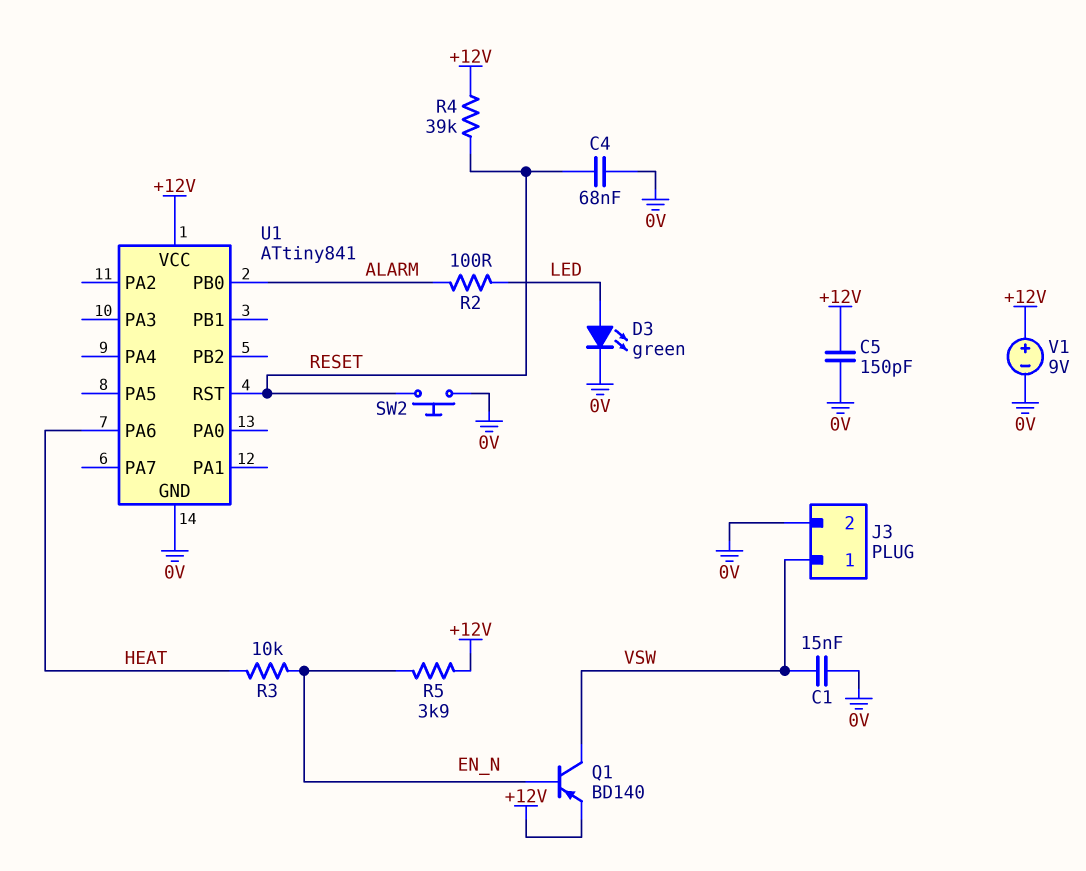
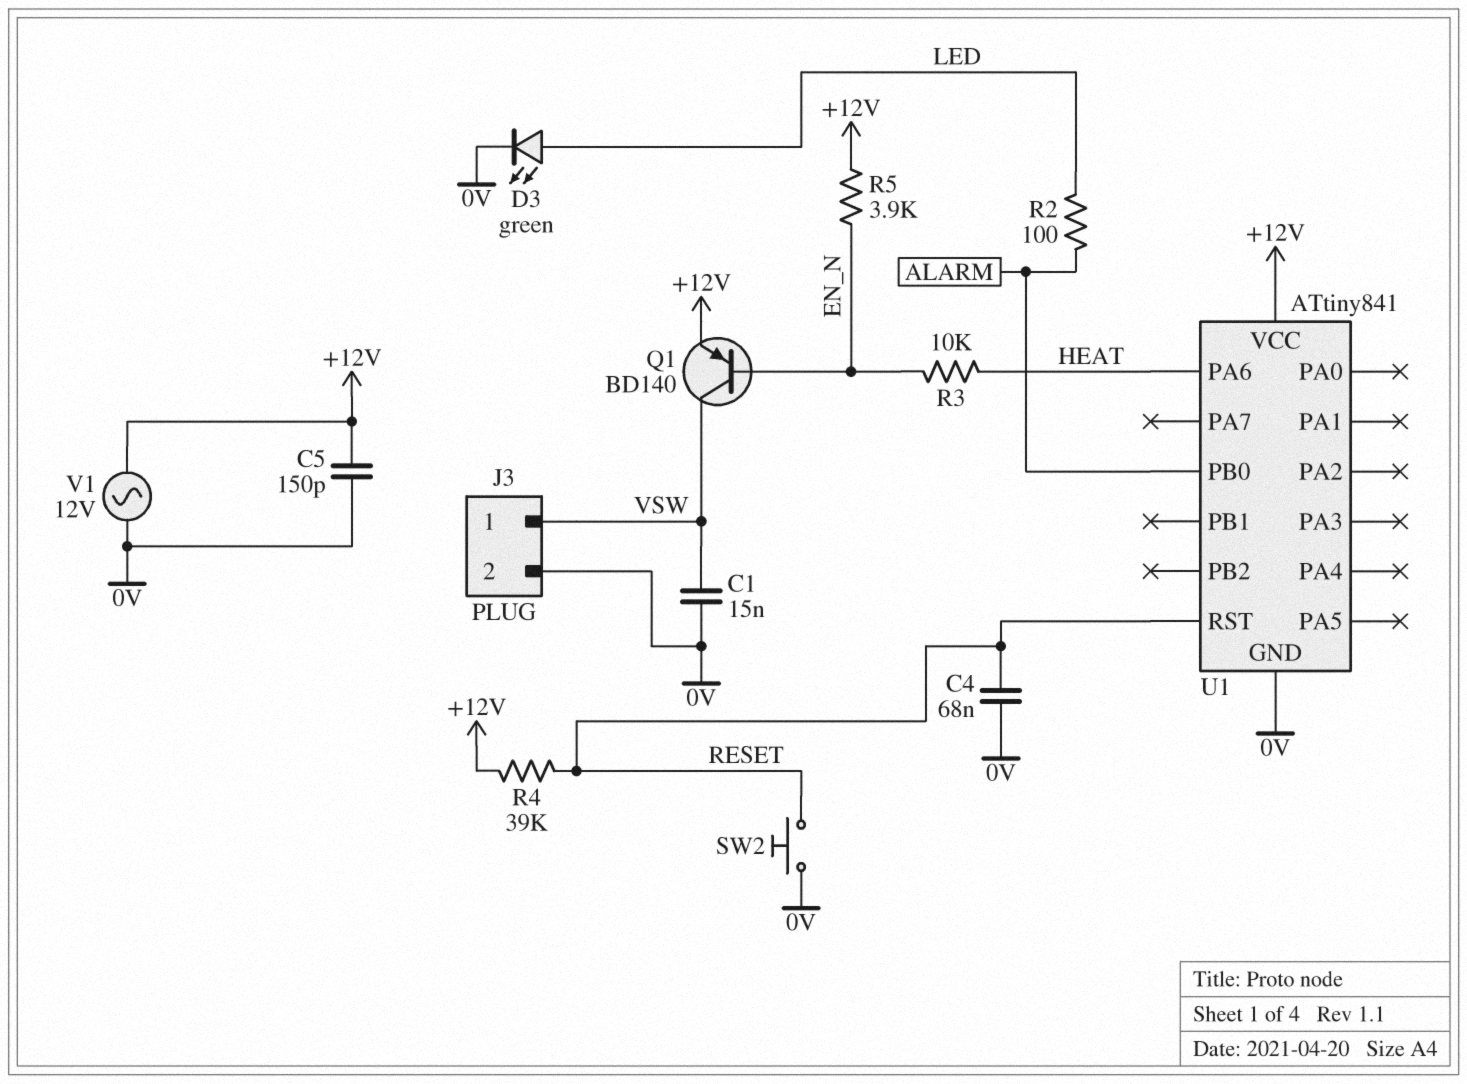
V1: 9V (plus +12V, minus 0V) -> AC 12V (+12V, 0V)

